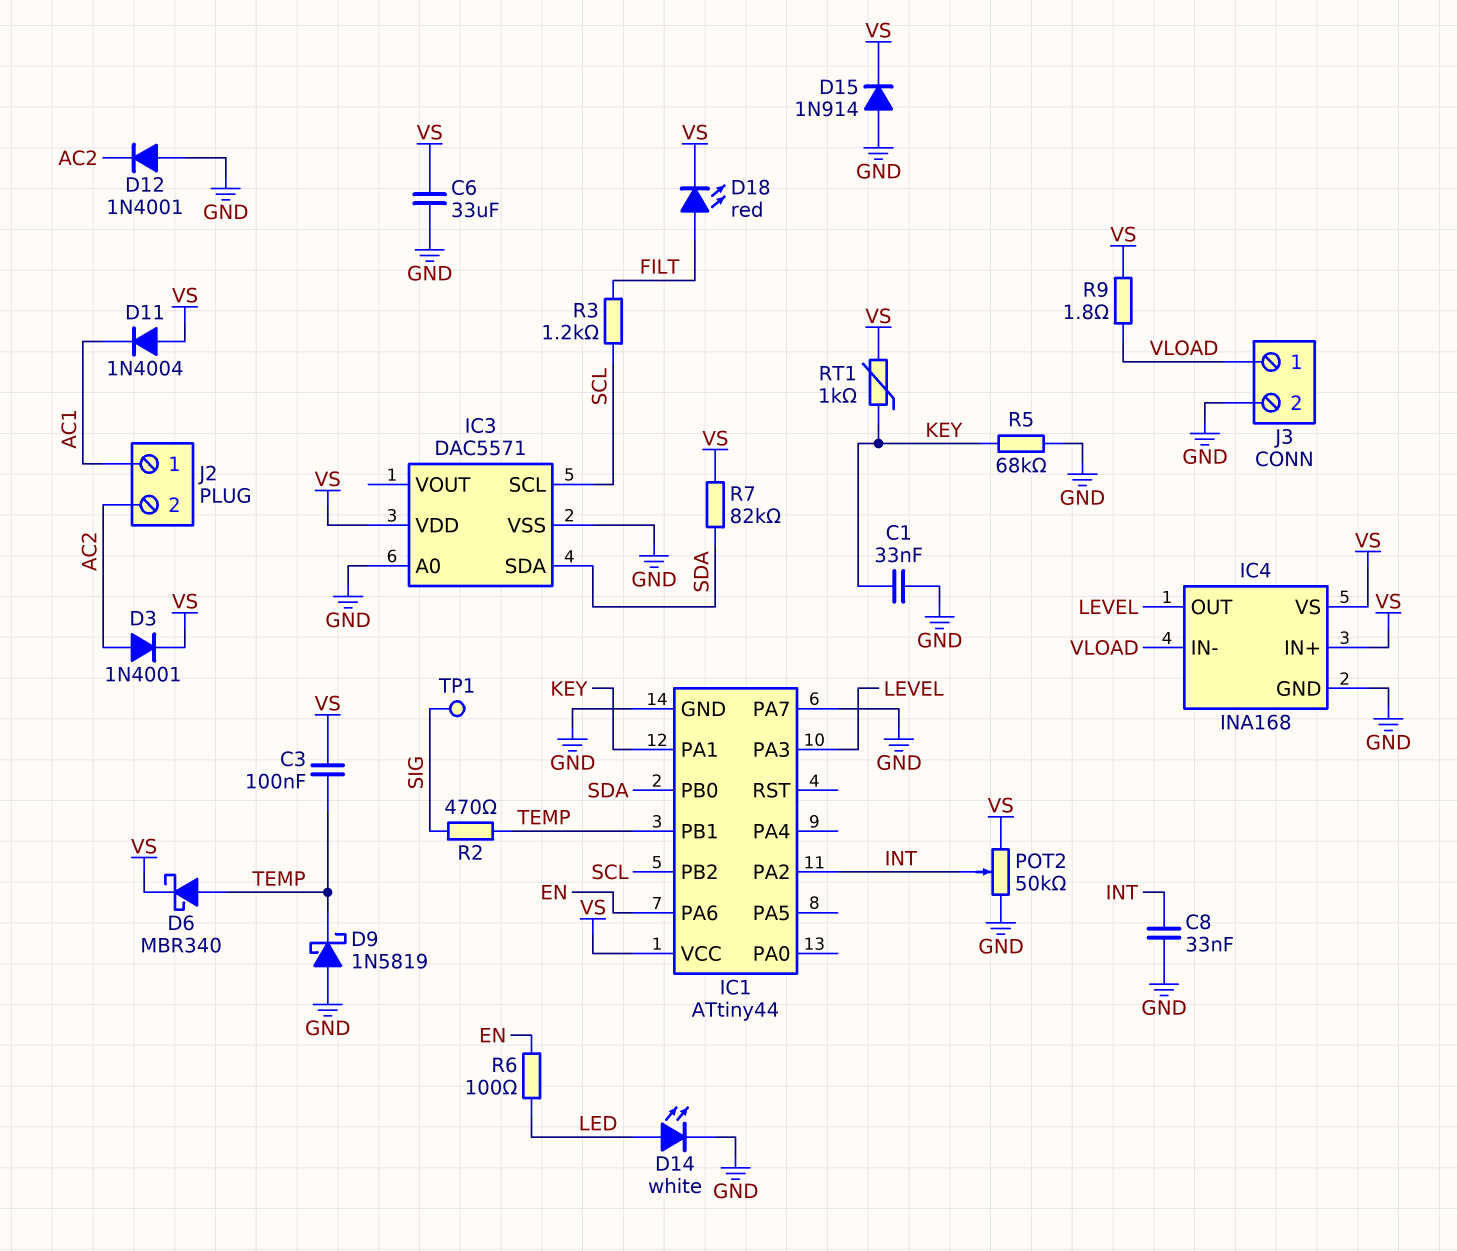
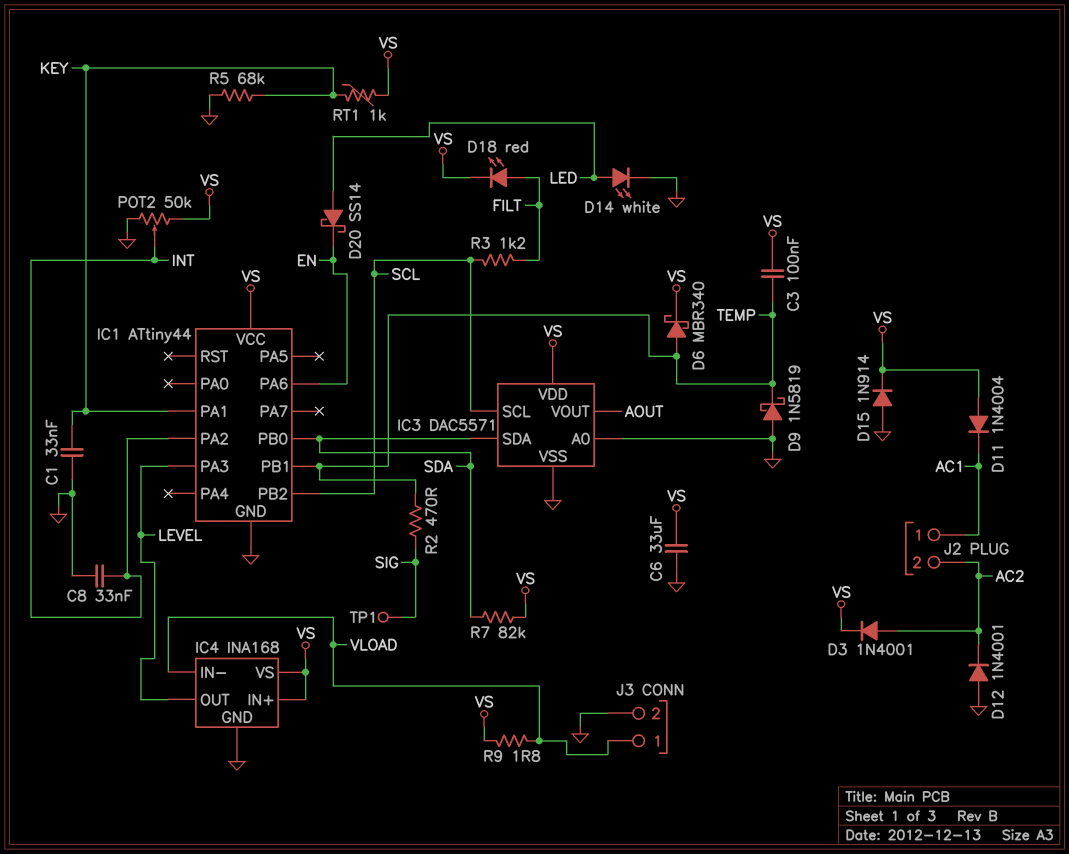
D20: none -> schottky SS14 (A LED, K EN)
IC1 pin PA7: GND -> none
IC3 pin VOUT: none -> AOUT
R6: 100 (EN, LED) -> none

